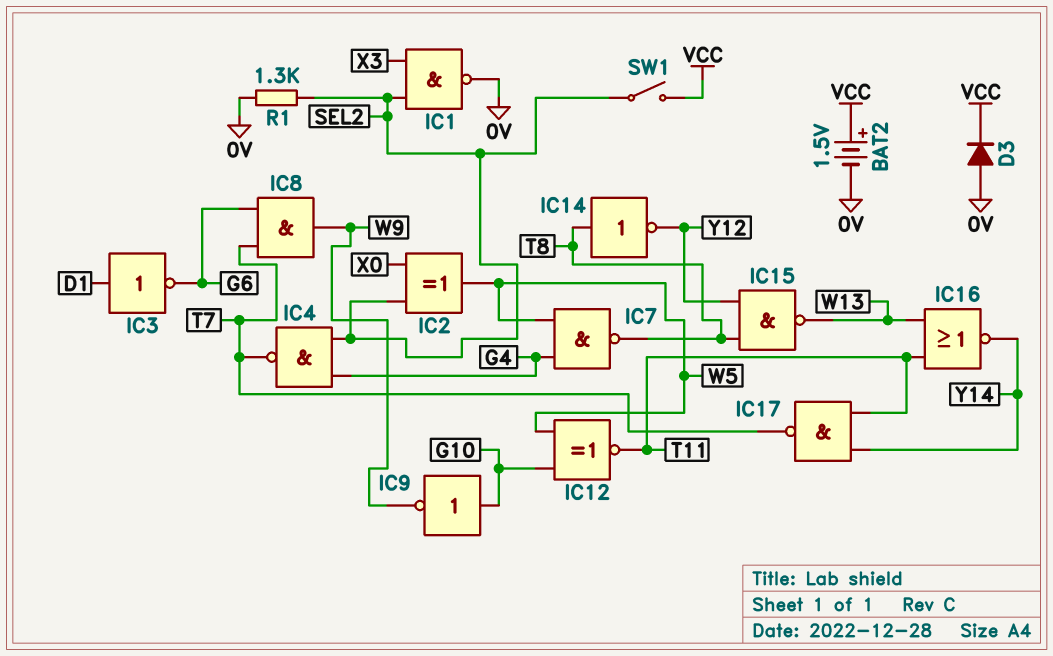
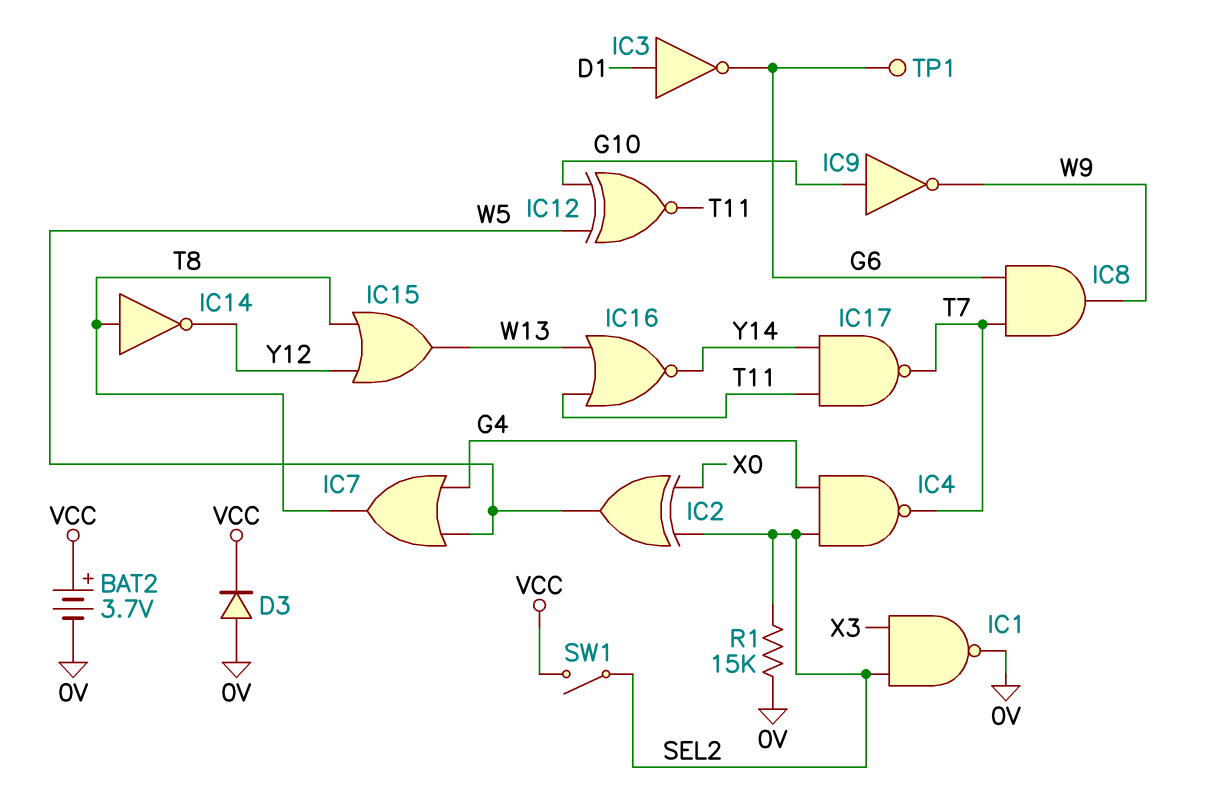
BAT2: 1.5V (plus VCC, minus 0V) -> 3.7V (plus VCC, minus 0V)
IC7: NAND (in G4, in W5, out T8) -> OR (in G4, in W5, out T8)
IC15: NAND (in T8, in Y12, out W13) -> OR (in T8, in Y12, out W13)
R1: 1.3k (0V, SEL2) -> 15k (0V, SEL2)
TP1: none -> test point (G6)

